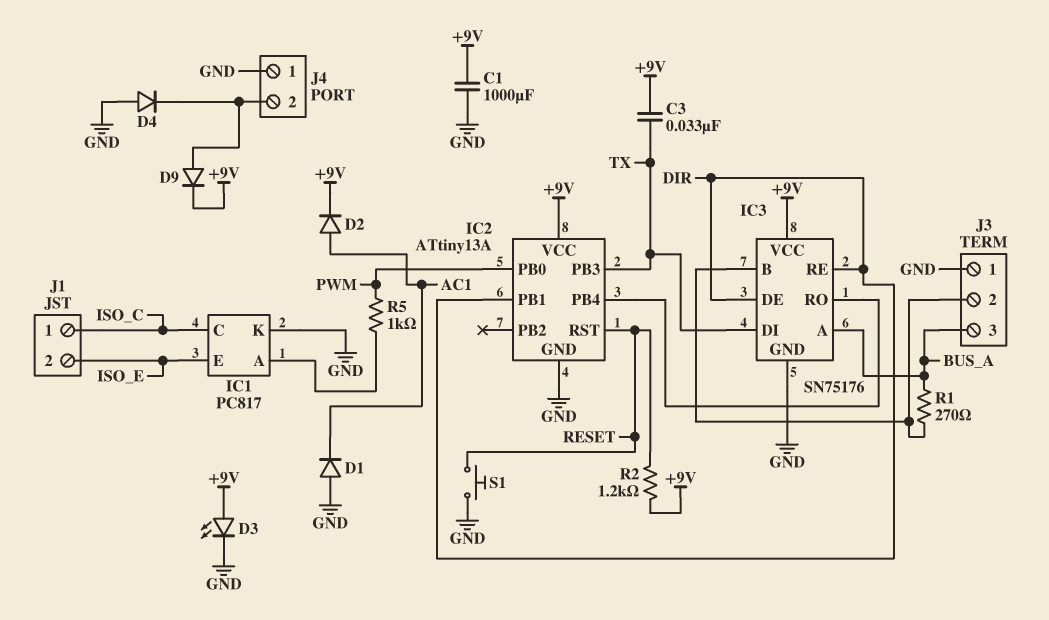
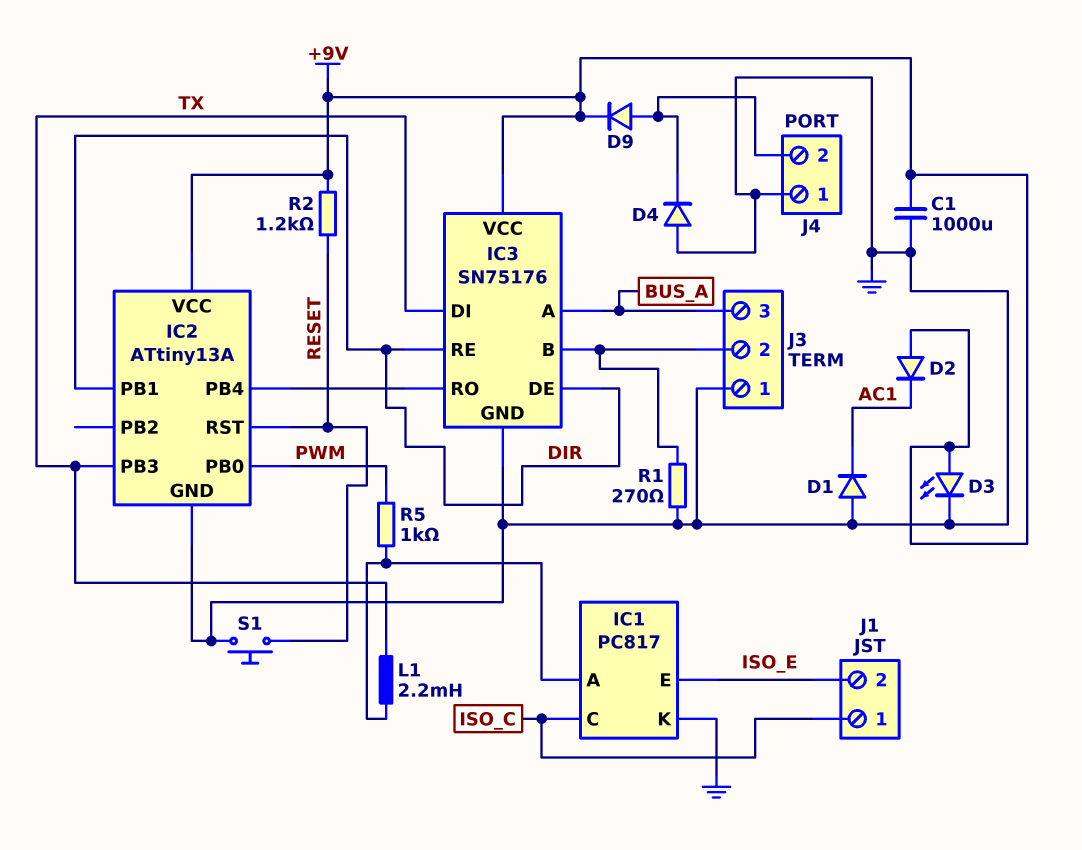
C3: 33nF (+9V, TX) -> none
D2: diode (A AC1, K +9V) -> diode (A +9V, K AC1)
L1: none -> 2.2mH (IC1/A, TX)
R1: 270 (BUS_A, IC3/B) -> 270 (GND, IC3/B)

